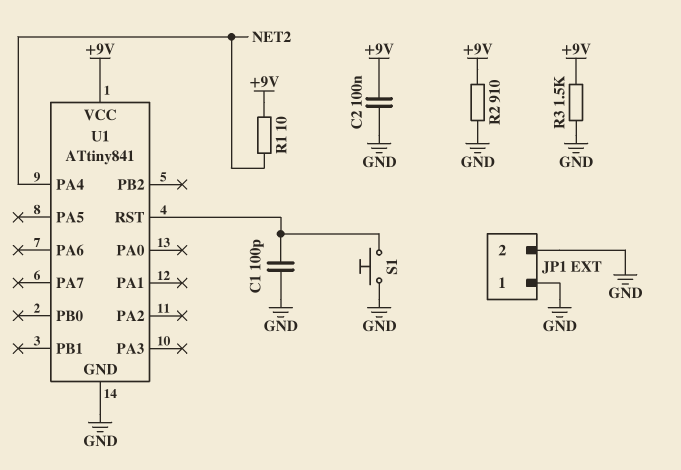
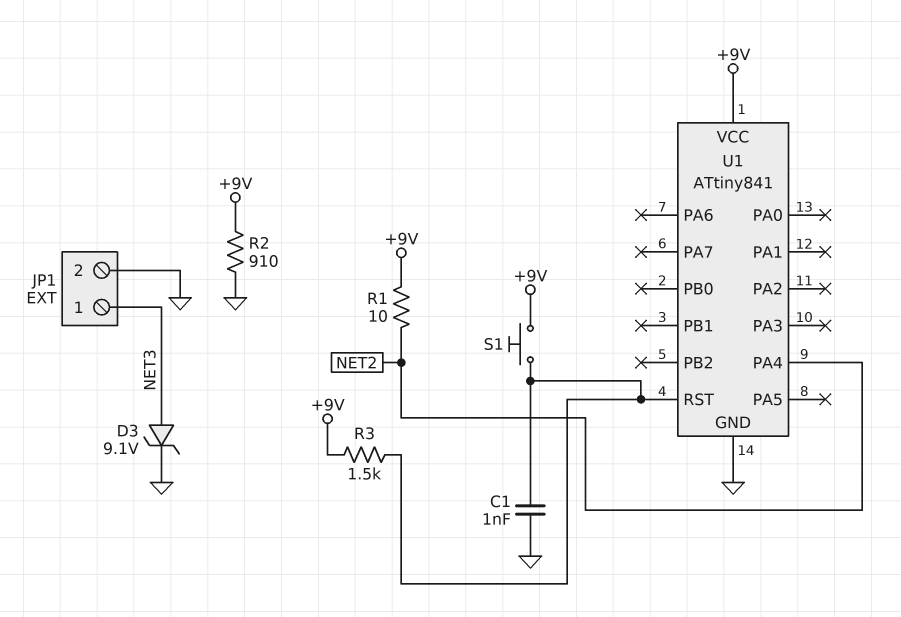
C1: 100pF (GND, U1/RST) -> 1nF (GND, U1/RST)
C2: 100nF (+9V, GND) -> none
D3: none -> zener 9.1V (A NET3, K GND)
JP1 pin 1: GND -> NET3
R3: 1.5k (+9V, GND) -> 1.5k (+9V, U1/RST)
S1: button (GND, U1/RST) -> button (+9V, U1/RST)

